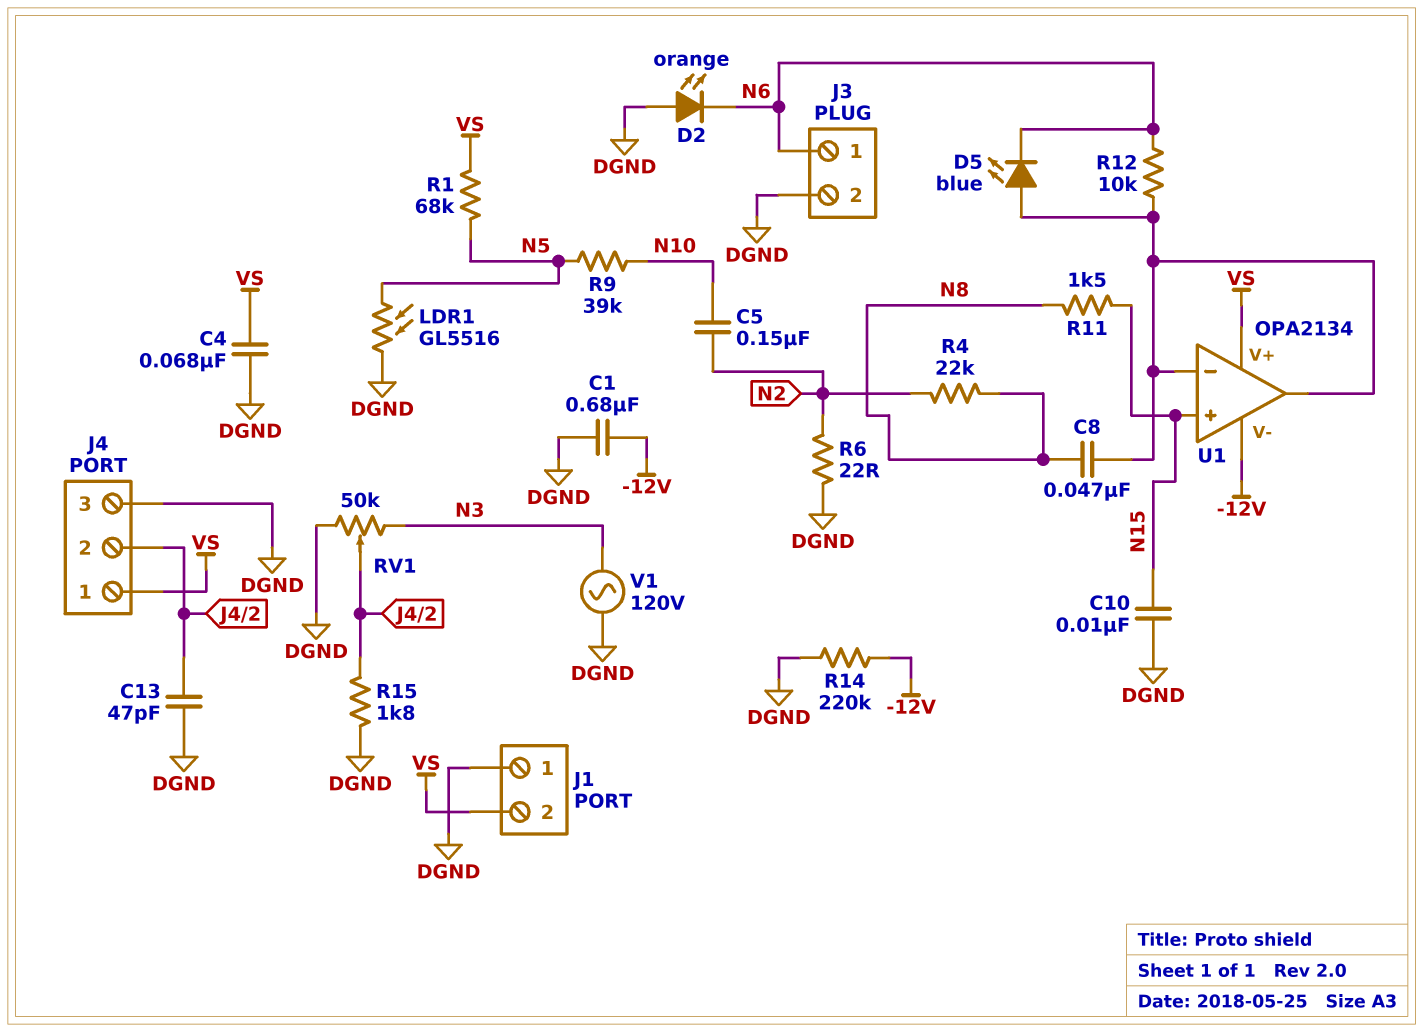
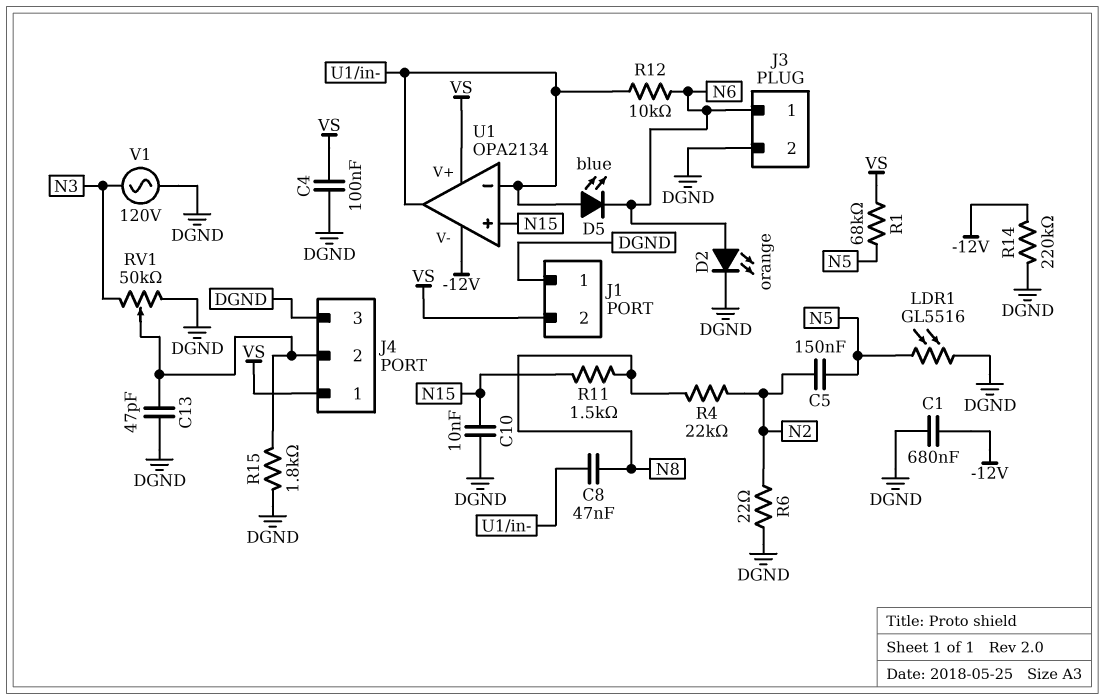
C4: 68nF (DGND, VS) -> 100nF (DGND, VS)
C5: 150nF (N2, N10) -> 150nF (N2, N5)
D2: LED orange (A DGND, K N6) -> LED orange (A N6, K DGND)
R9: 39k (N5, N10) -> none

